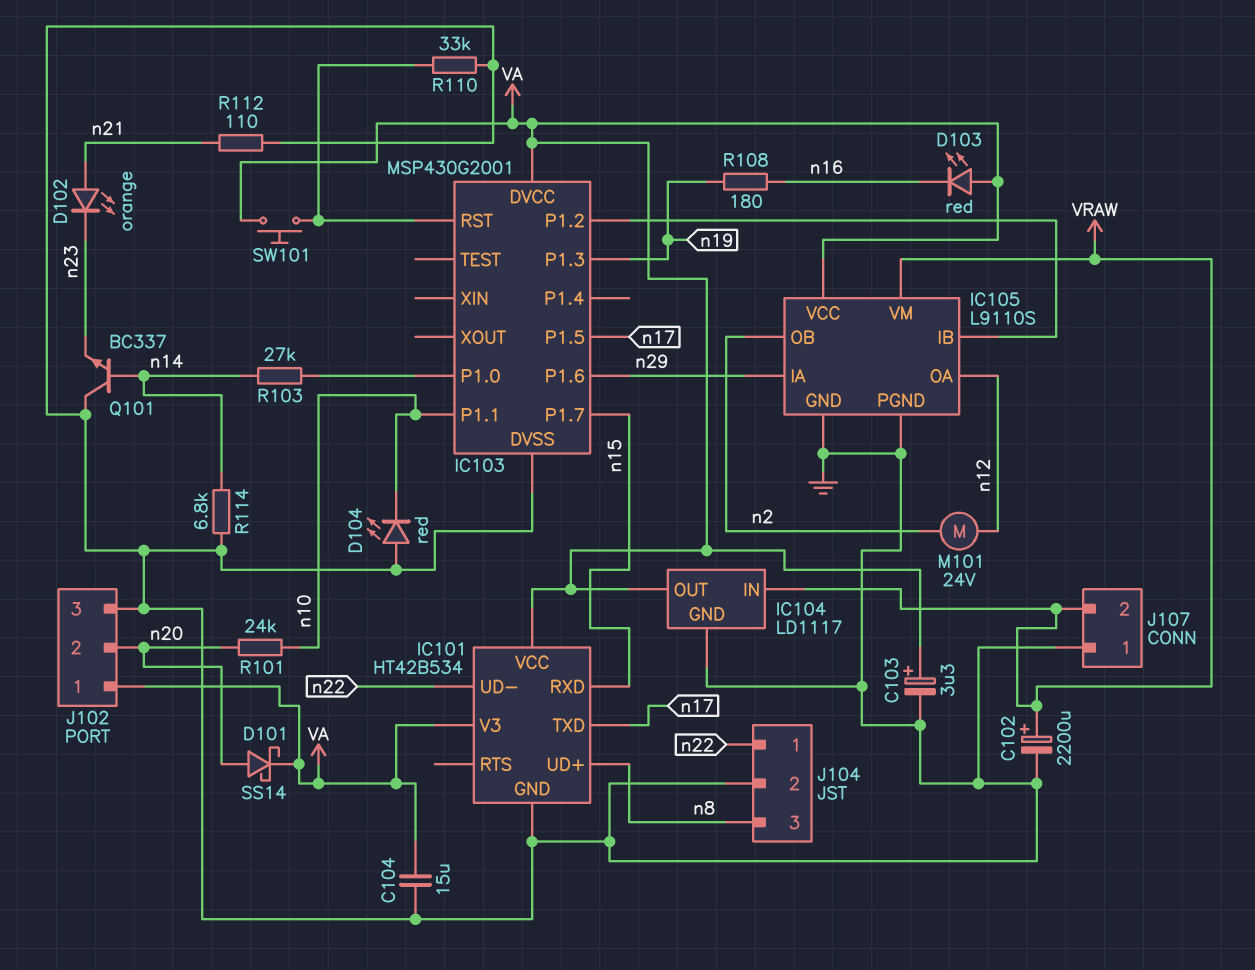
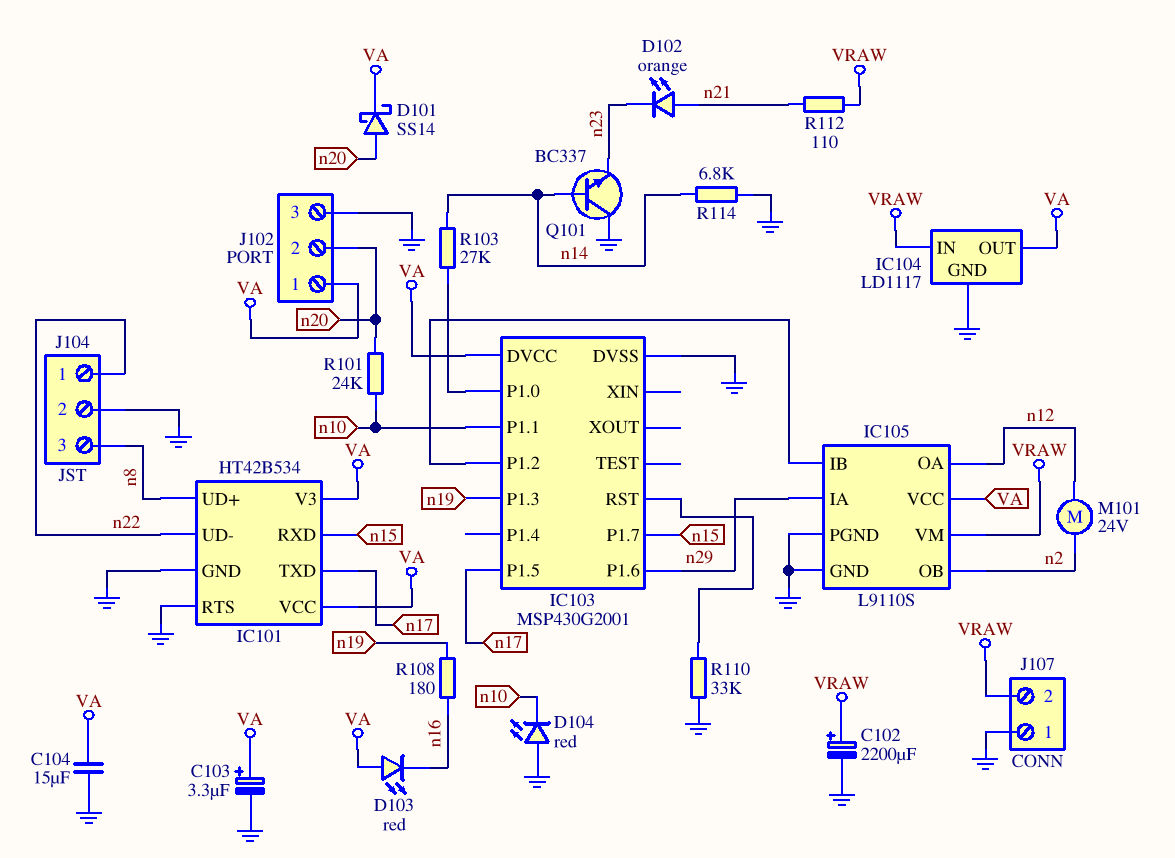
IC101 pin RTS: none -> GND
R112: 110 (GND, n21) -> 110 (VRAW, n21)
SW101: button (IC103/RST, VA) -> none

